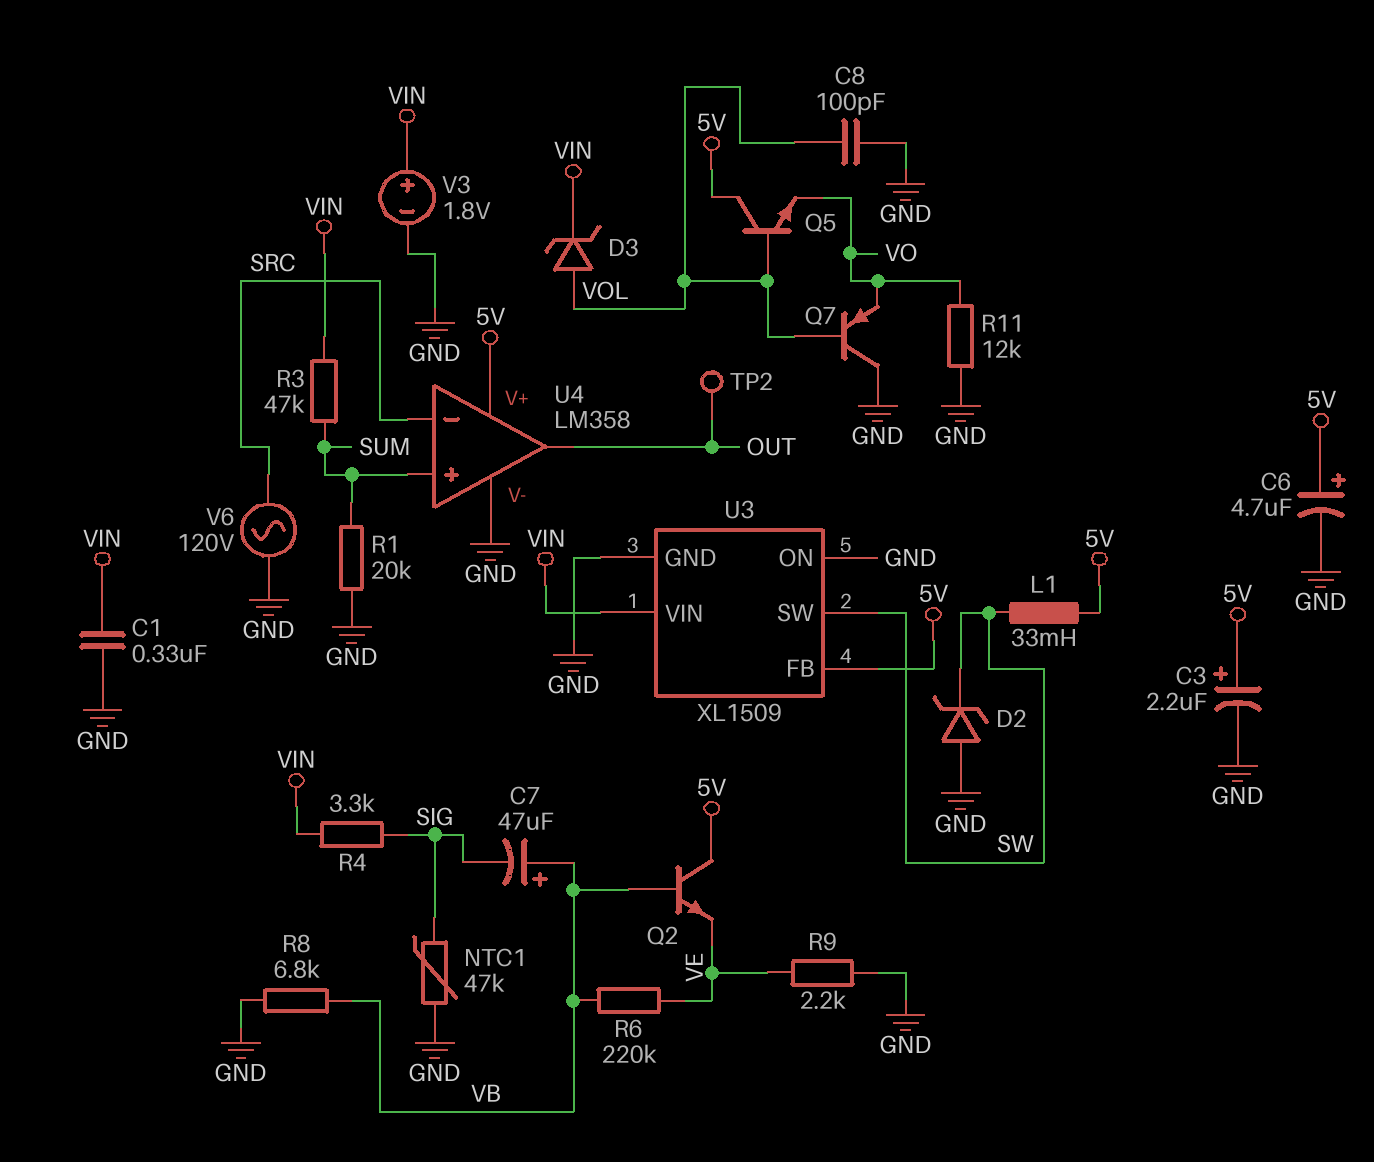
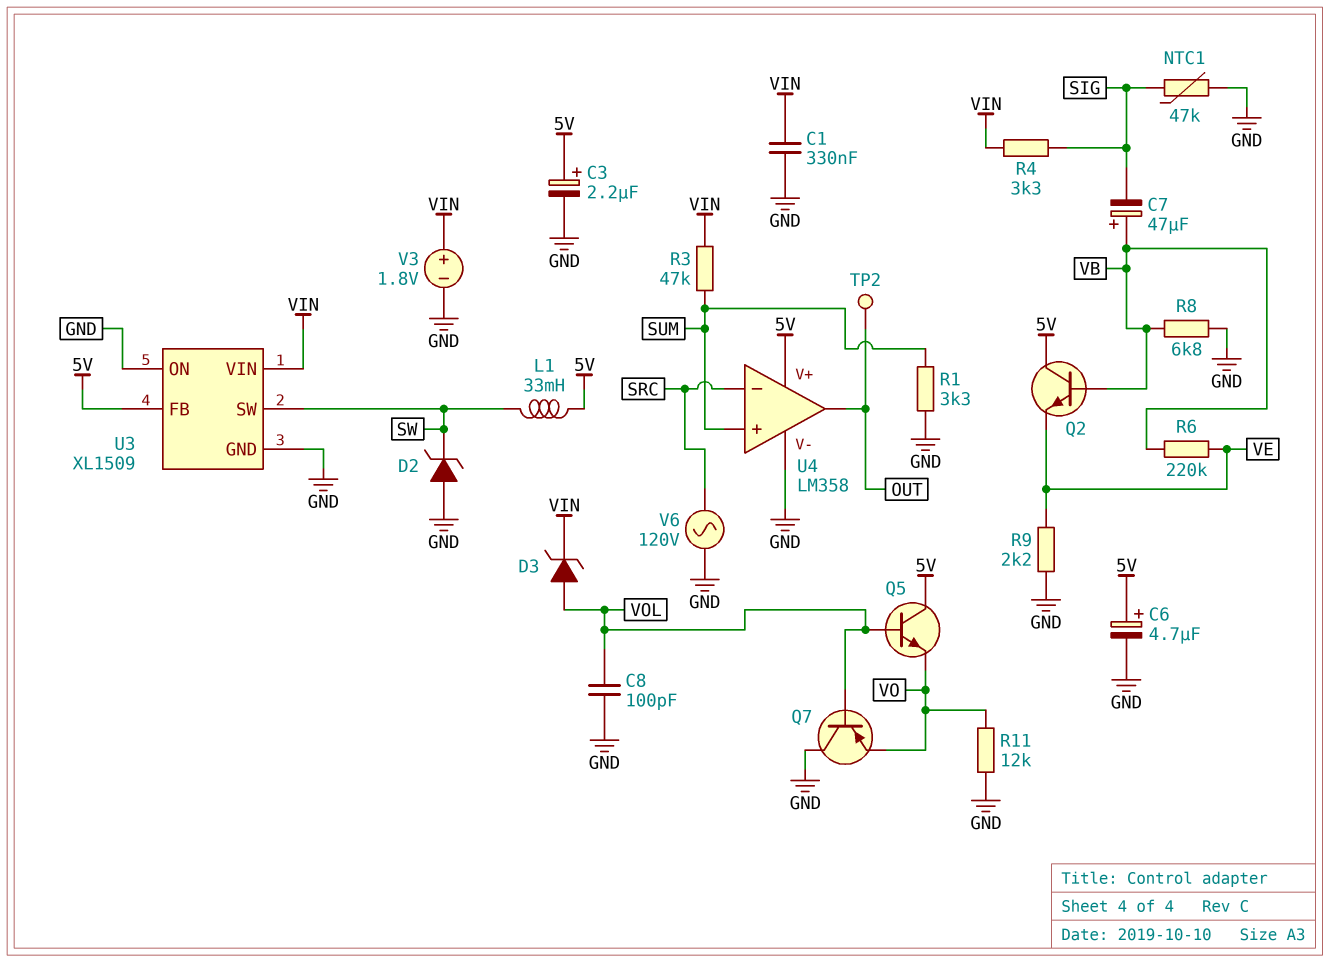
R1: 20k (GND, SUM) -> 3.3k (GND, SUM)

